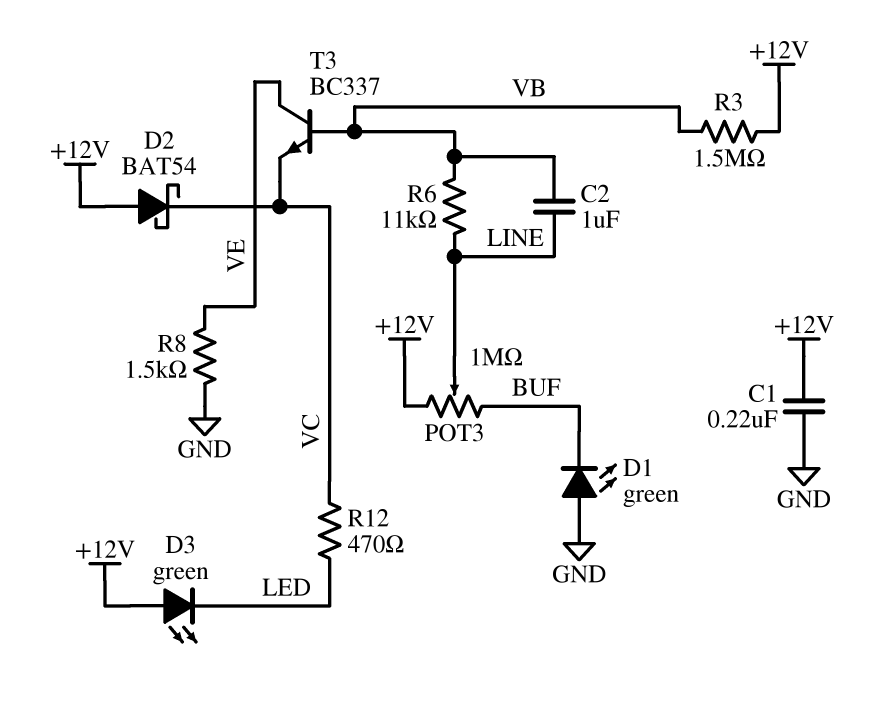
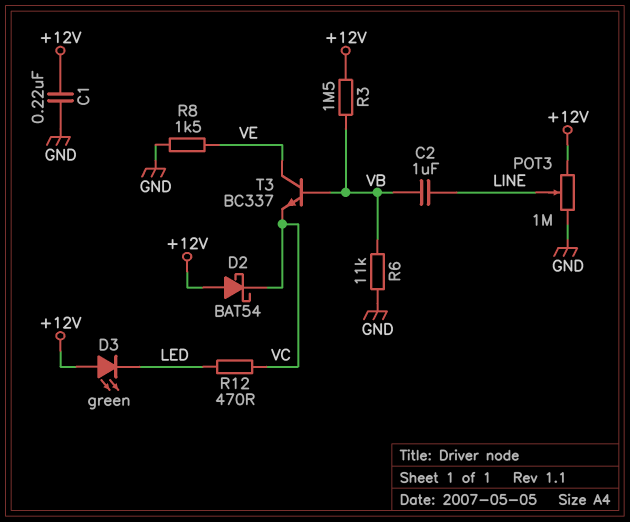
D1: LED green (A GND, K BUF) -> none
POT3: 1M (+12V, BUF, wiper LINE) -> 1M (+12V, GND, wiper LINE)
R6: 11k (LINE, VB) -> 11k (GND, VB)

